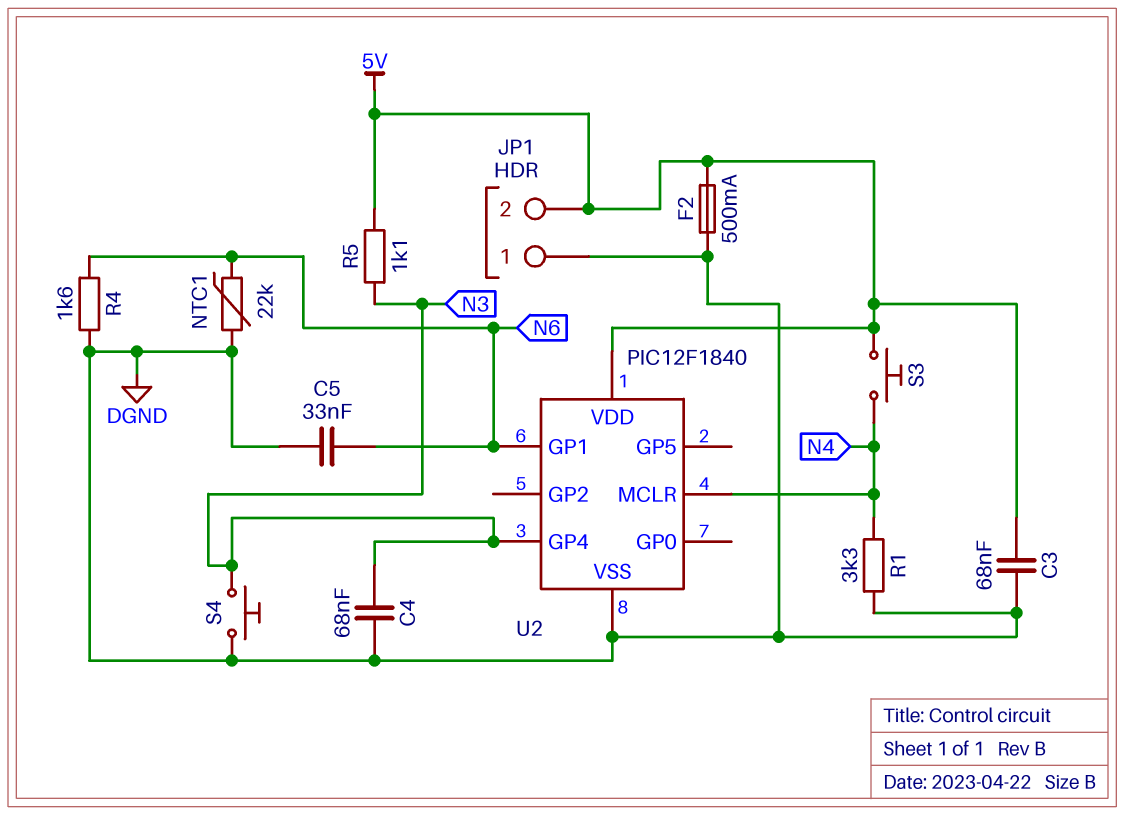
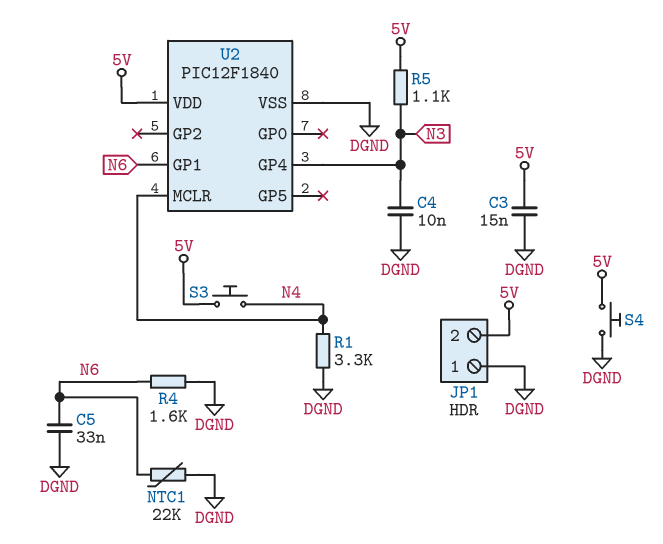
C3: 68nF (5V, DGND) -> 15nF (5V, DGND)
C4: 68nF (DGND, N3) -> 10nF (DGND, N3)
F2: 500mA (5V, DGND) -> none
S4: button (DGND, N3) -> button (5V, DGND)

